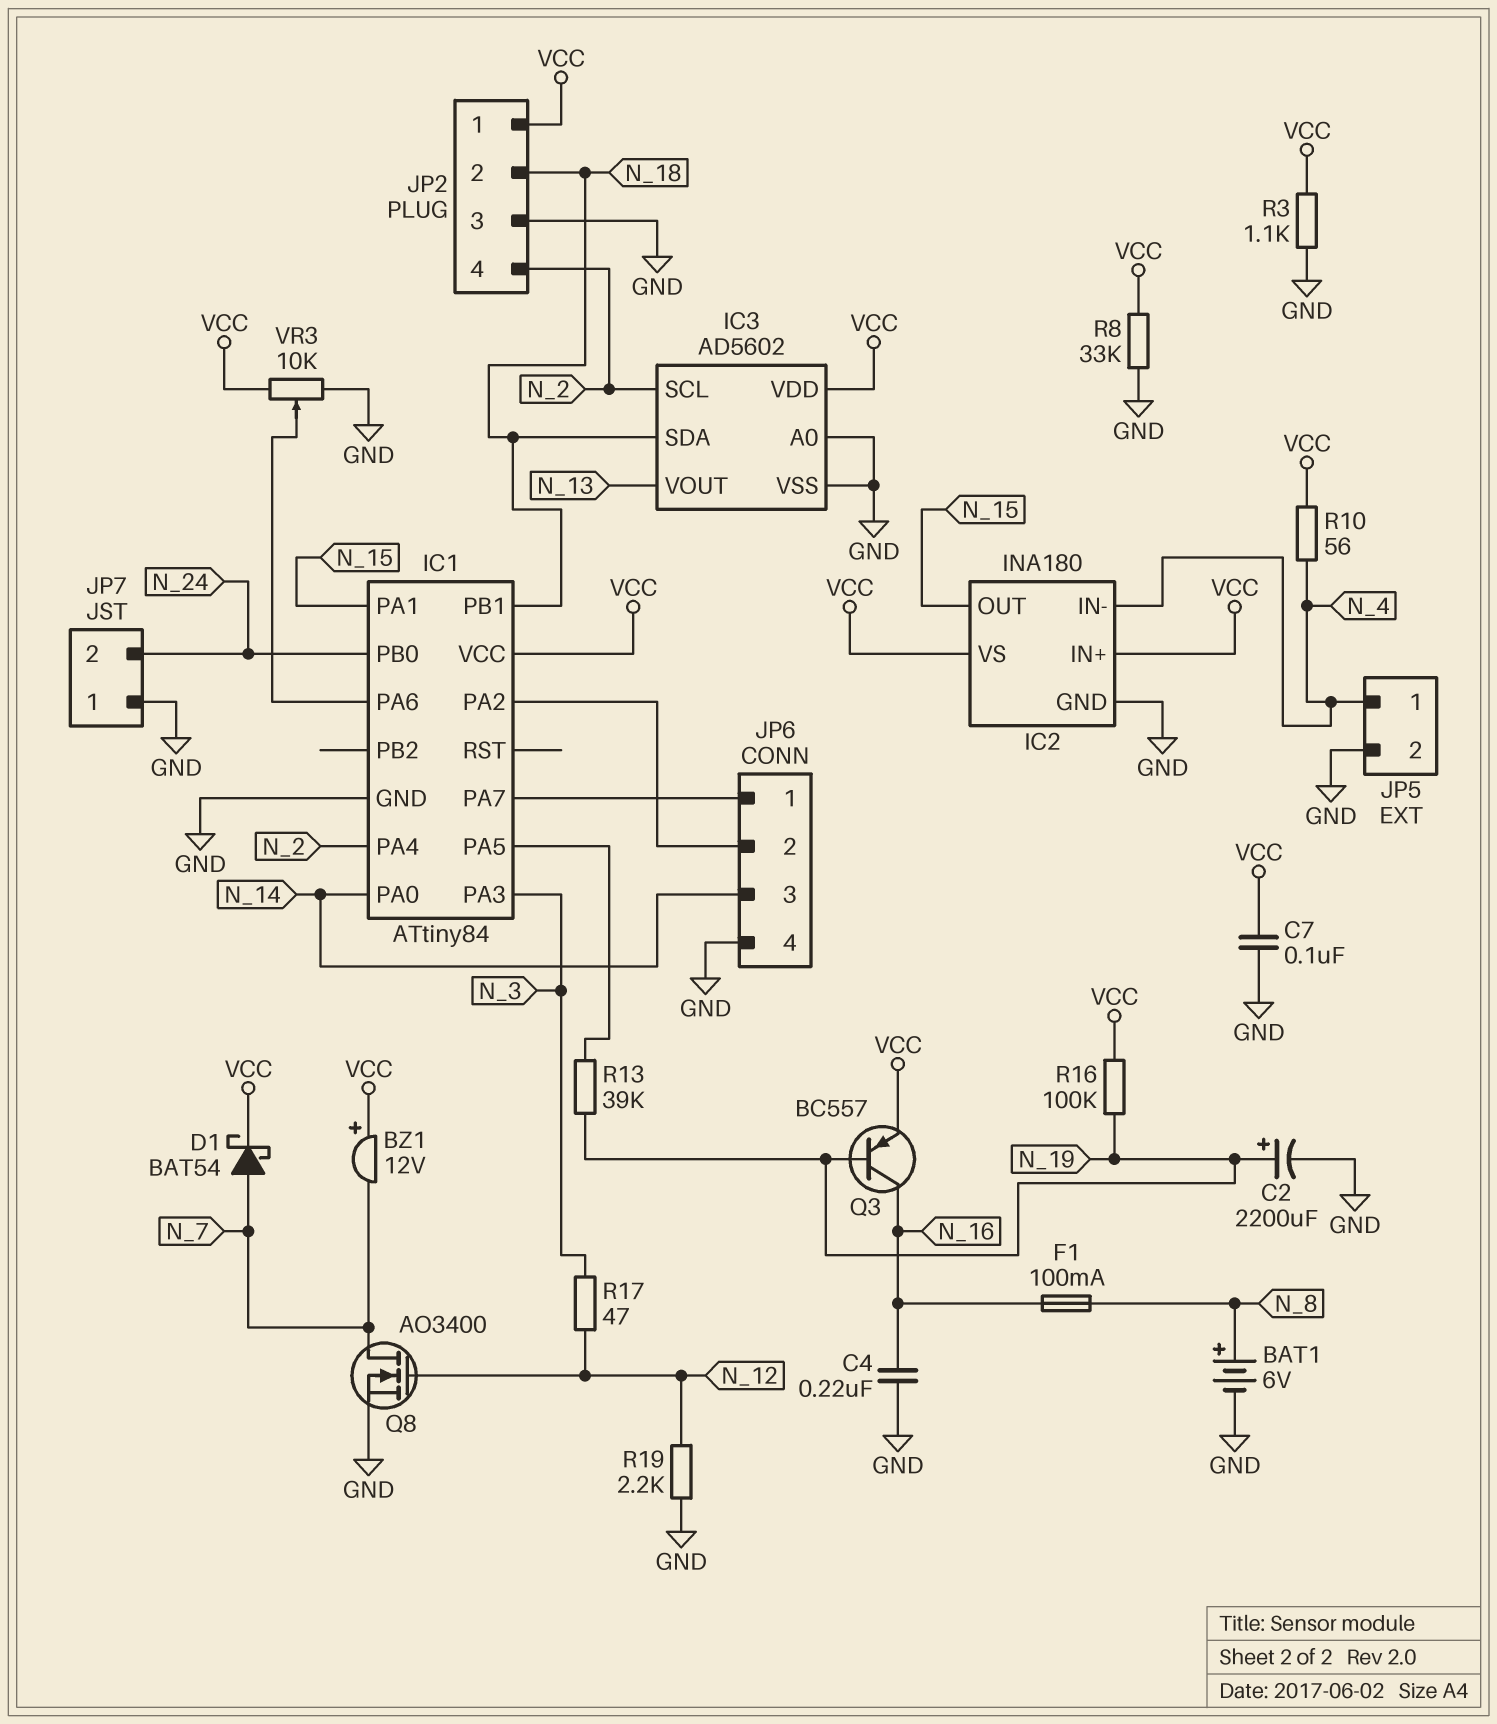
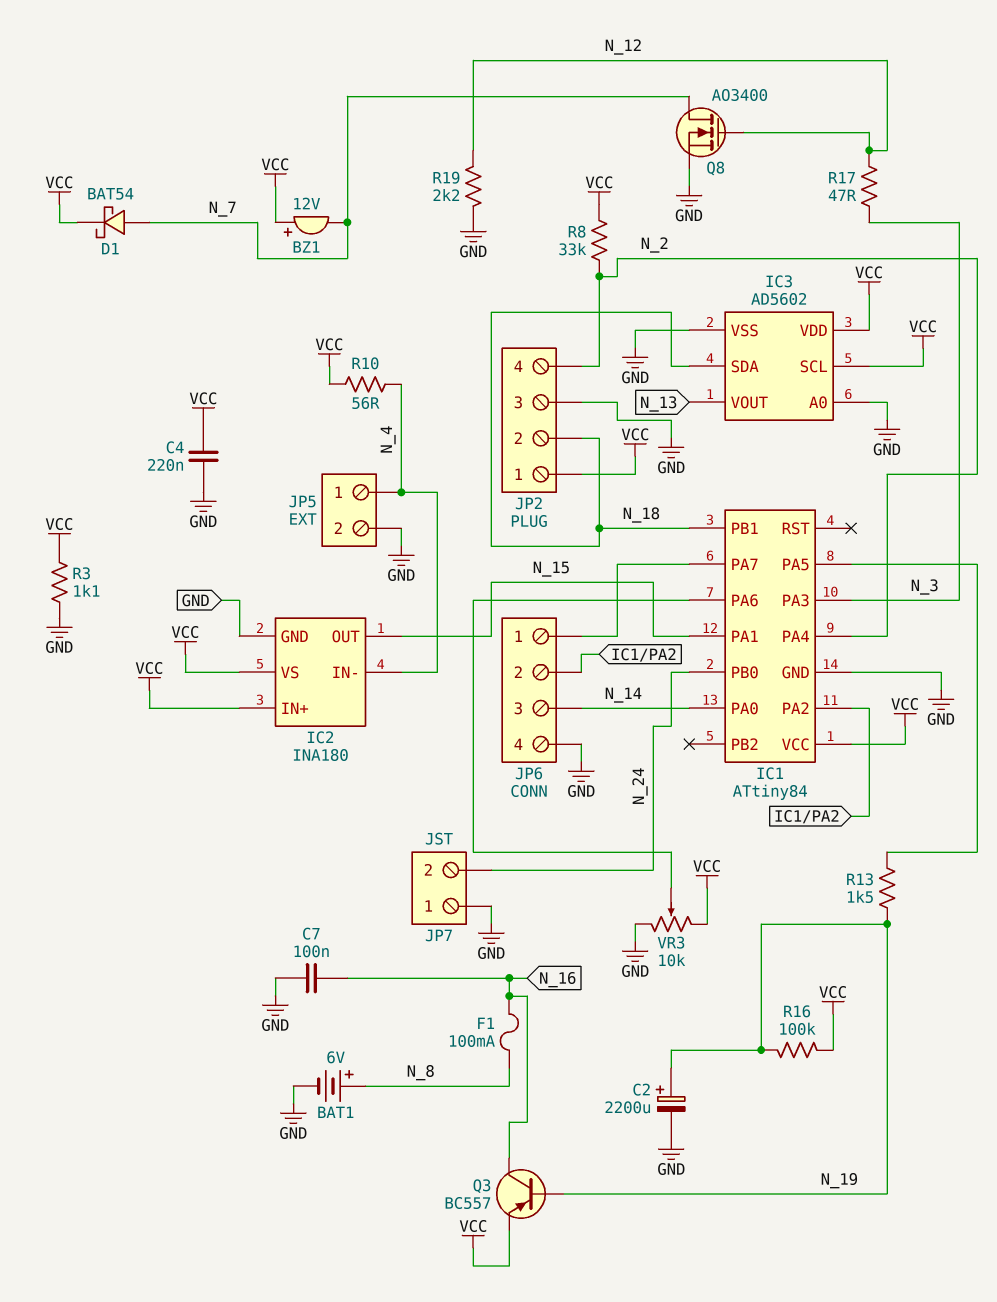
C4: 220nF (GND, N_16) -> 220nF (GND, VCC)
C7: 100nF (GND, VCC) -> 100nF (GND, N_16)
IC3 pin SCL: N_2 -> VCC
R8: 33k (GND, VCC) -> 33k (N_2, VCC)
R13: 39k (IC1/PA5, N_19) -> 1.5k (IC1/PA5, N_19)

